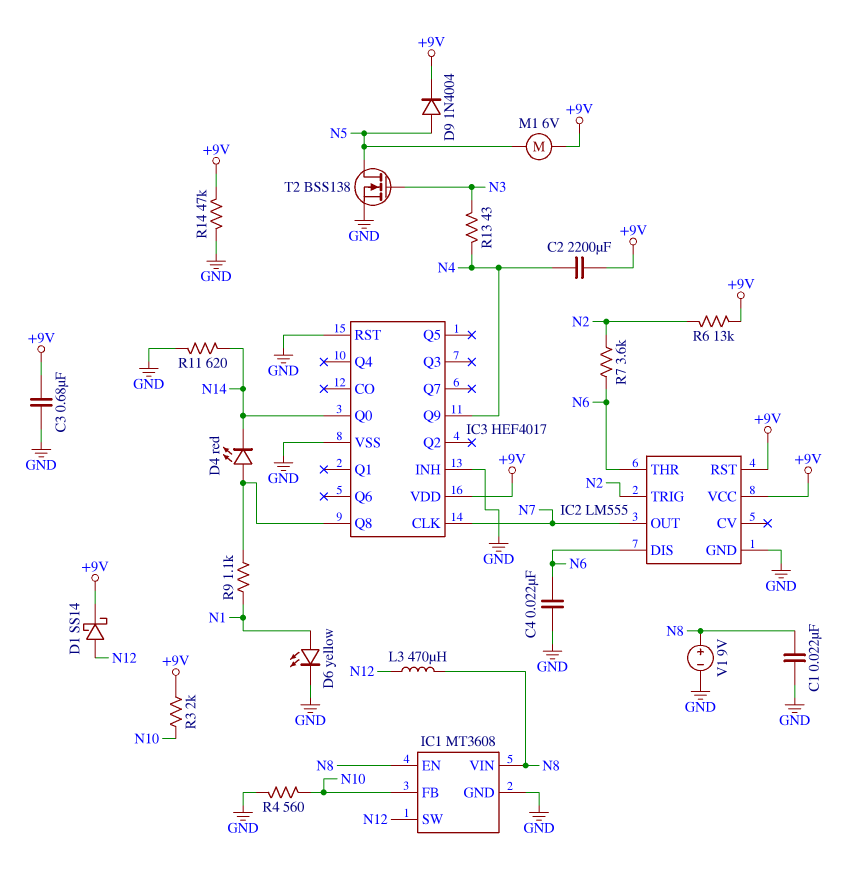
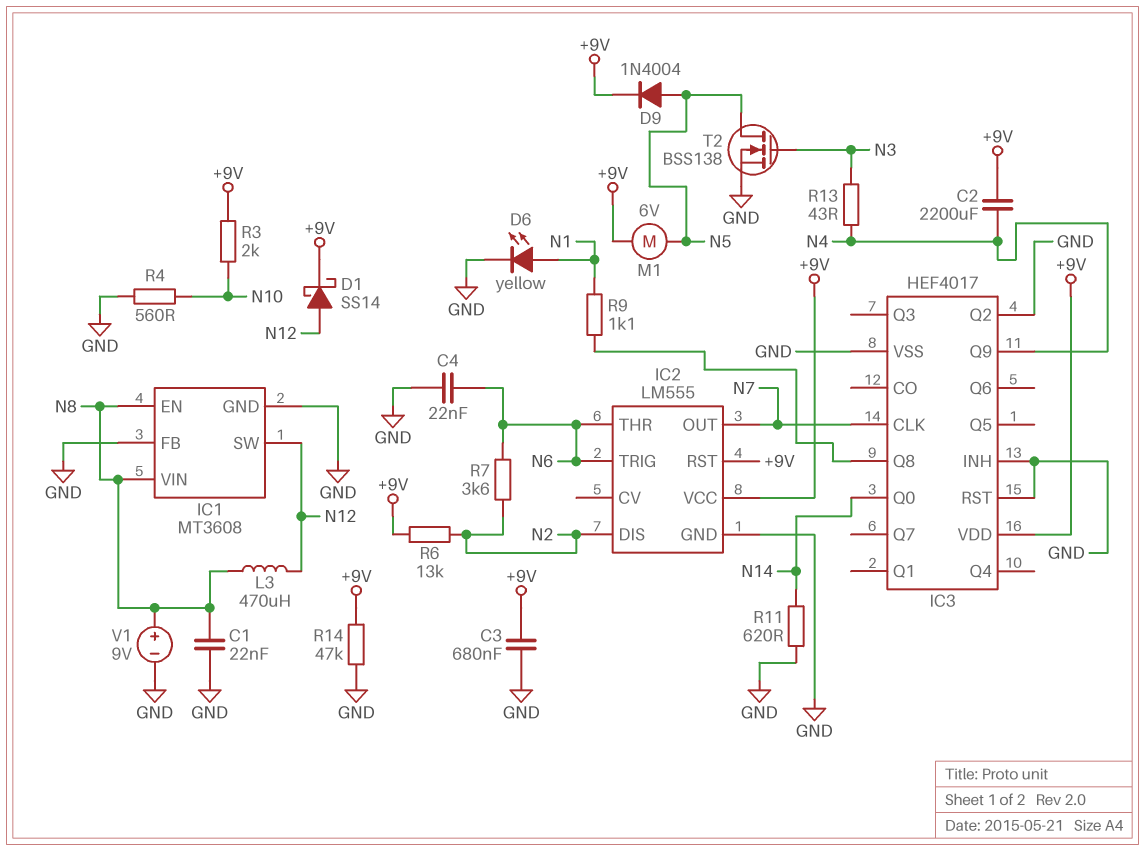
D4: LED red (A IC3/Q8, K N14) -> none
IC1 pin FB: N10 -> GND
IC2 pin DIS: N6 -> N2
IC2 pin TRIG: N2 -> N6
IC3 pin Q2: none -> GND

